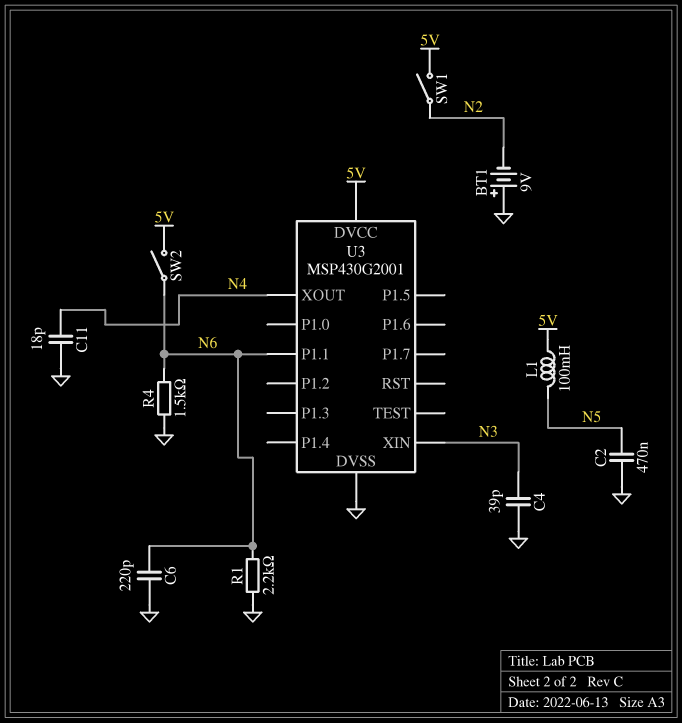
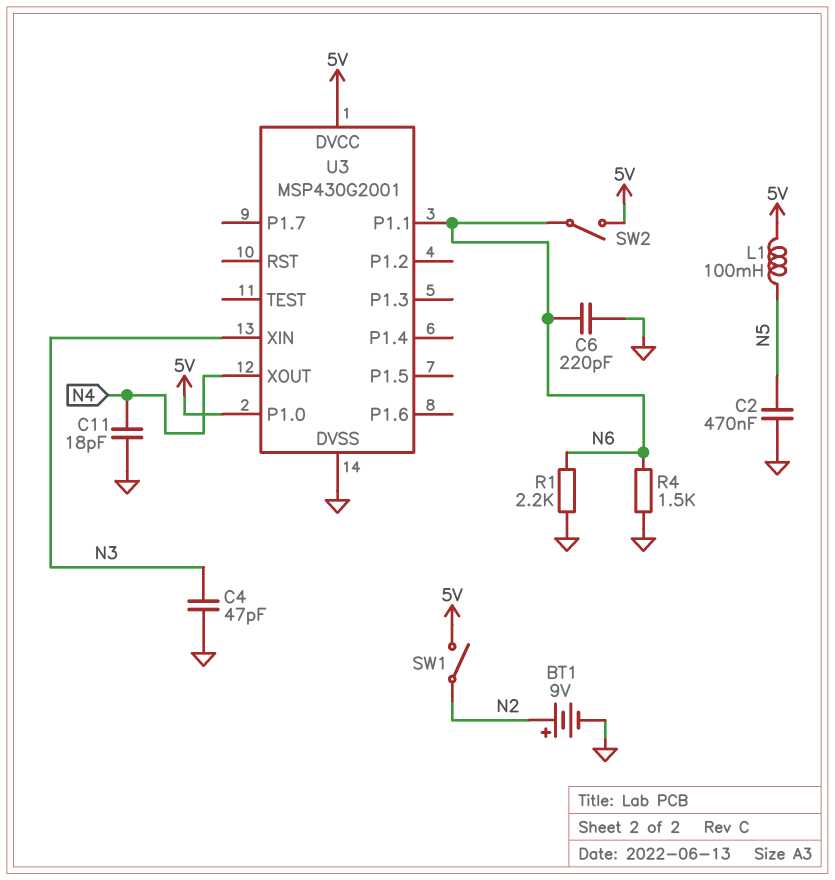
BT1: 9V (plus GND, minus N2) -> 9V (plus N2, minus GND)
C4: 39pF (GND, N3) -> 47pF (GND, N3)
U3 pin P1.0: none -> 5V

